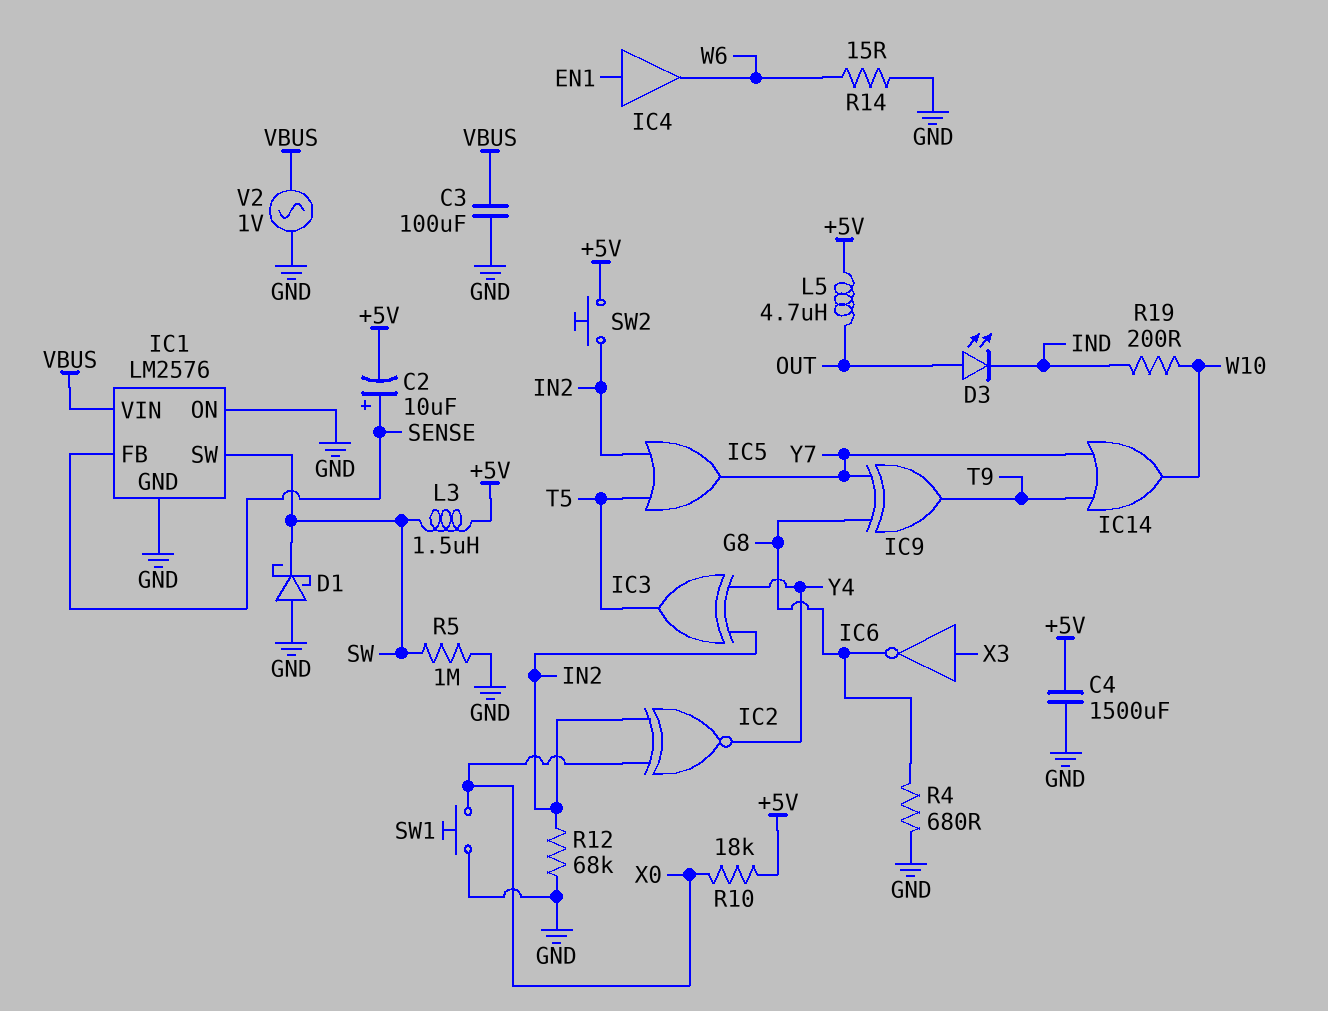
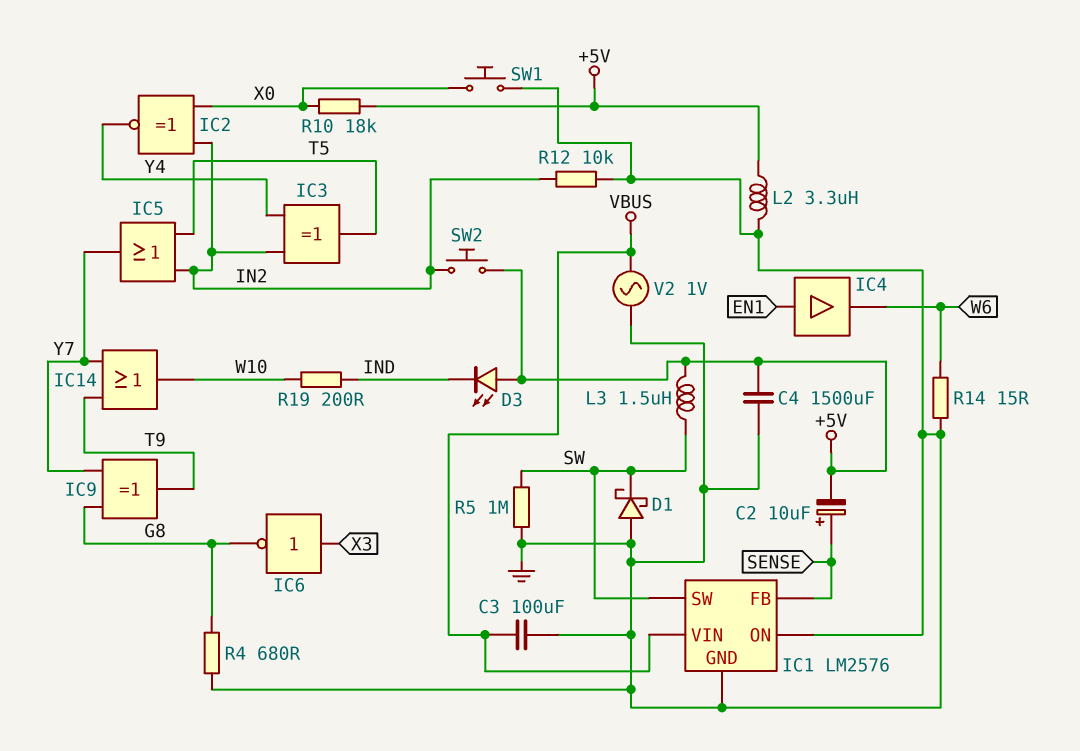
D3: LED (A OUT, K IND) -> LED (A +5V, K IND)
L2: none -> 3.3uH (+5V, GND)
L5: 4.7uH (+5V, OUT) -> none
R12: 68k (GND, IN2) -> 10k (GND, IN2)

